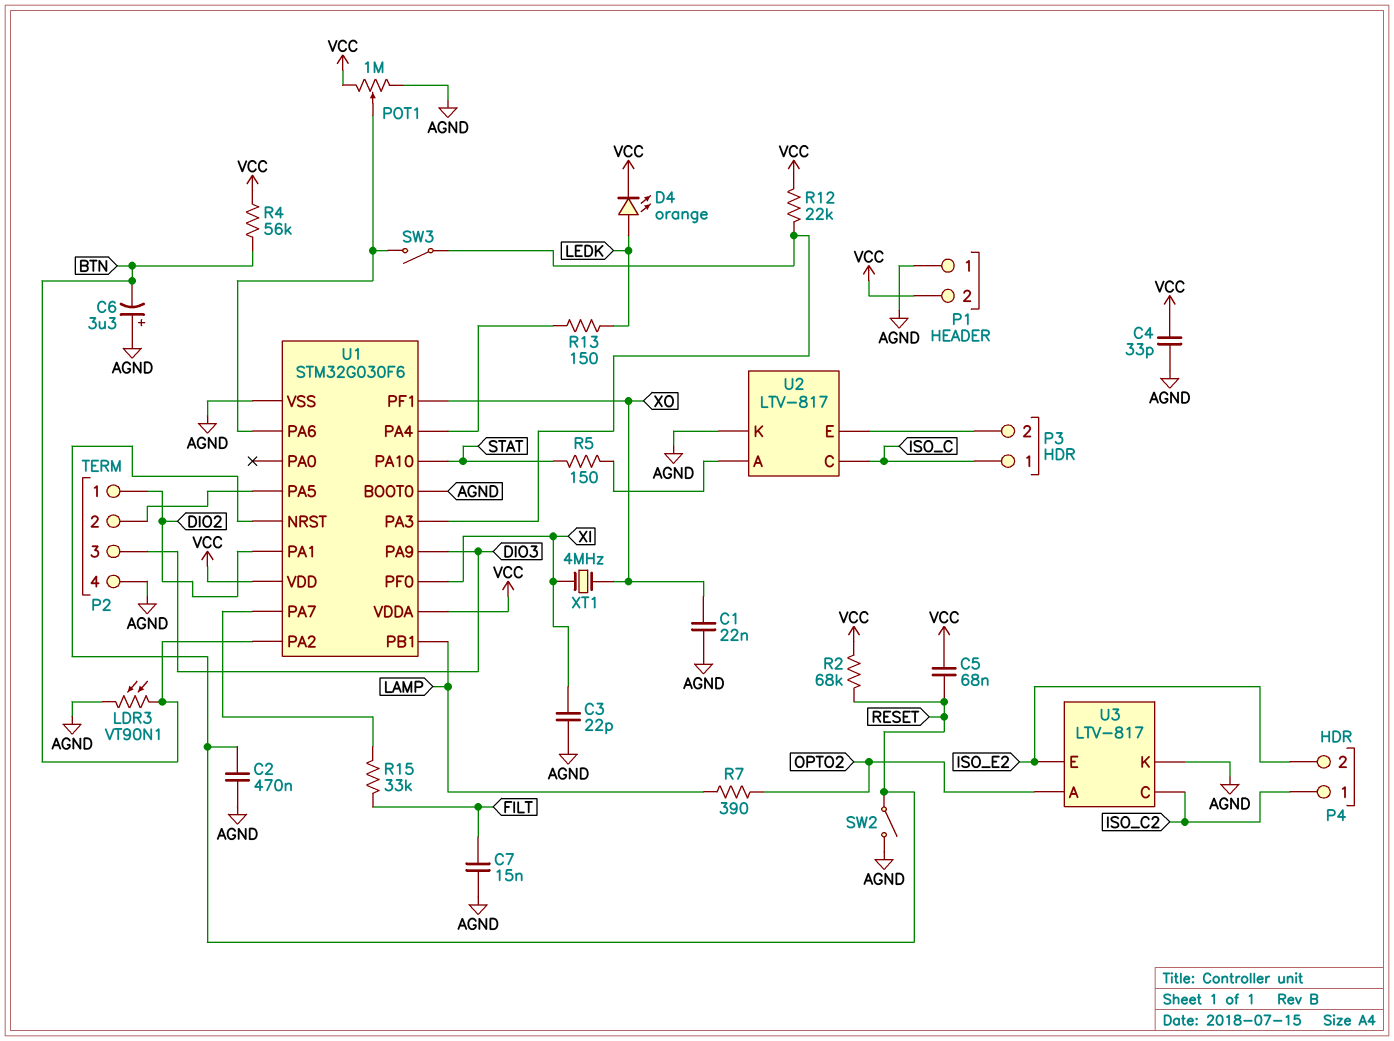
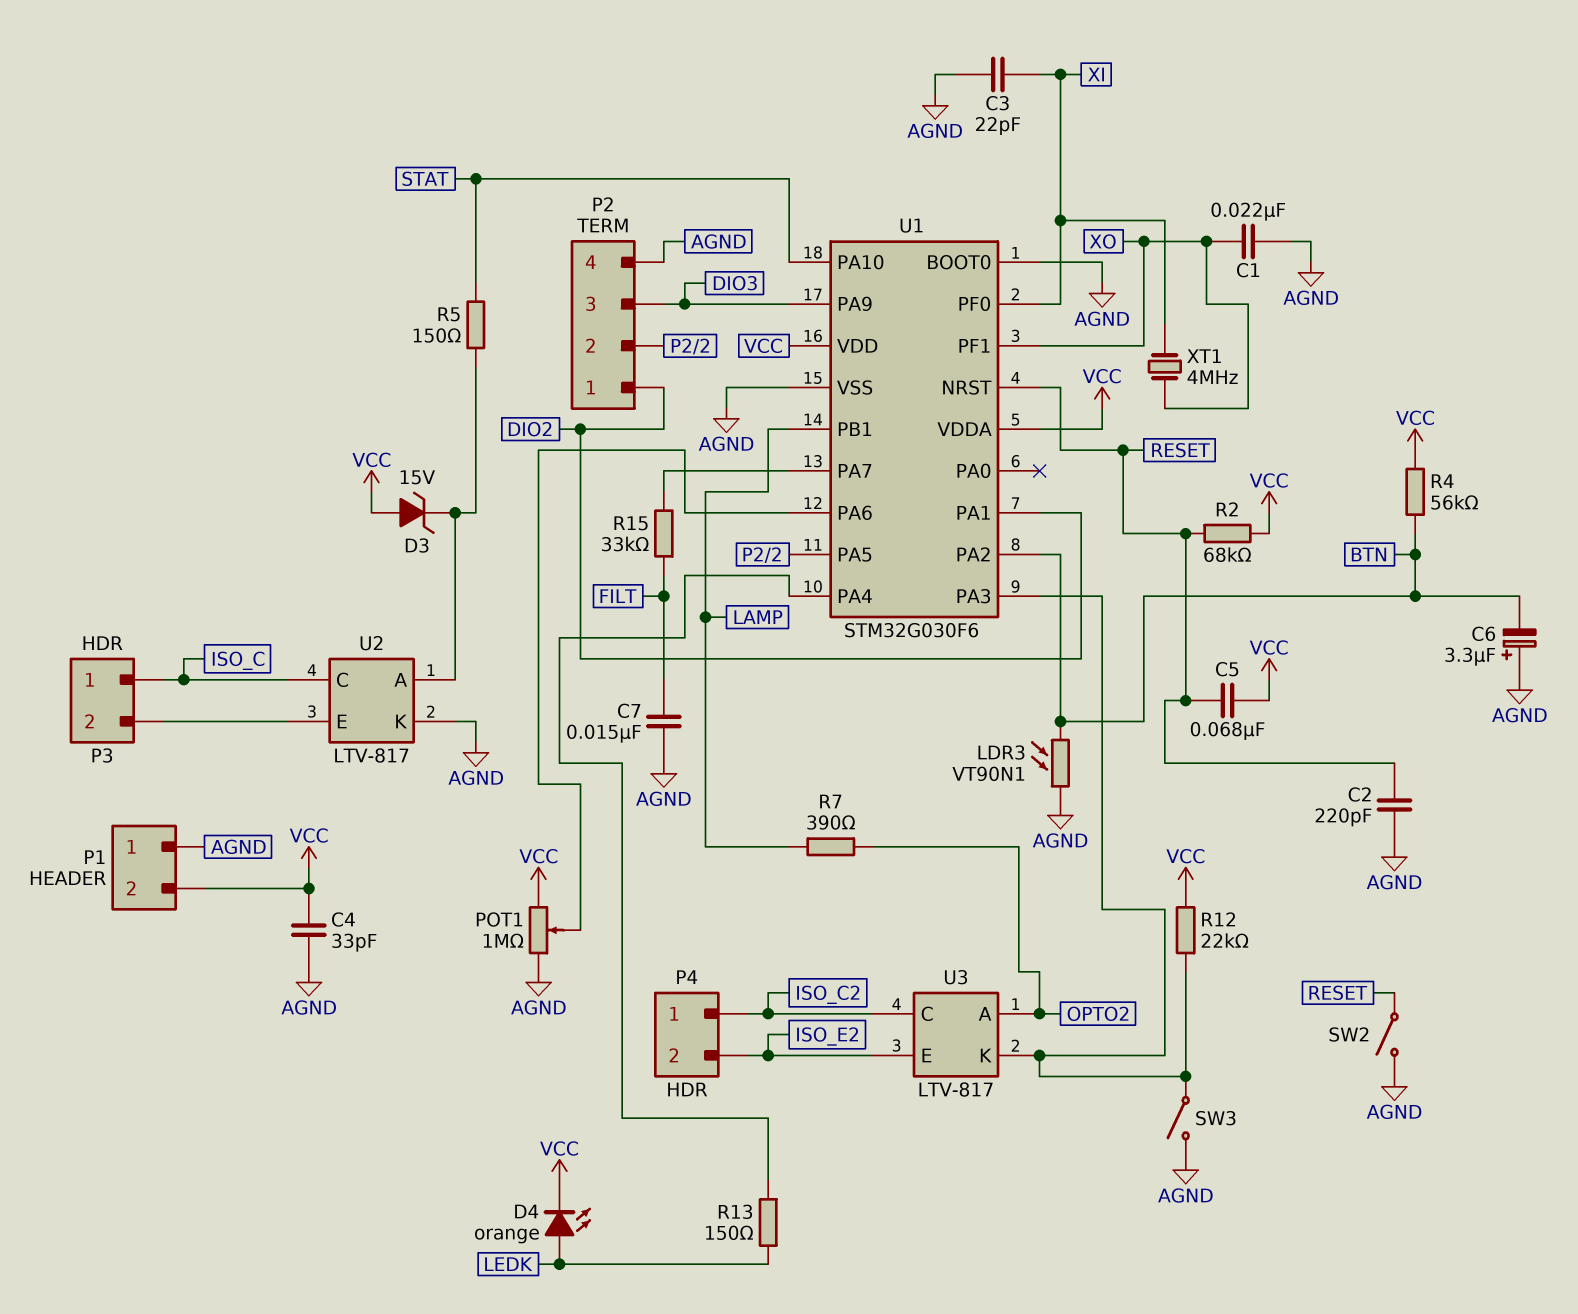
C2: 470nF (AGND, RESET) -> 220pF (AGND, RESET)
D3: none -> zener 15V (A VCC, K U2/A)
SW3: switch (U1/PA3, U1/PA6) -> switch (AGND, U1/PA3)
U3 pin K: AGND -> U1/PA3

